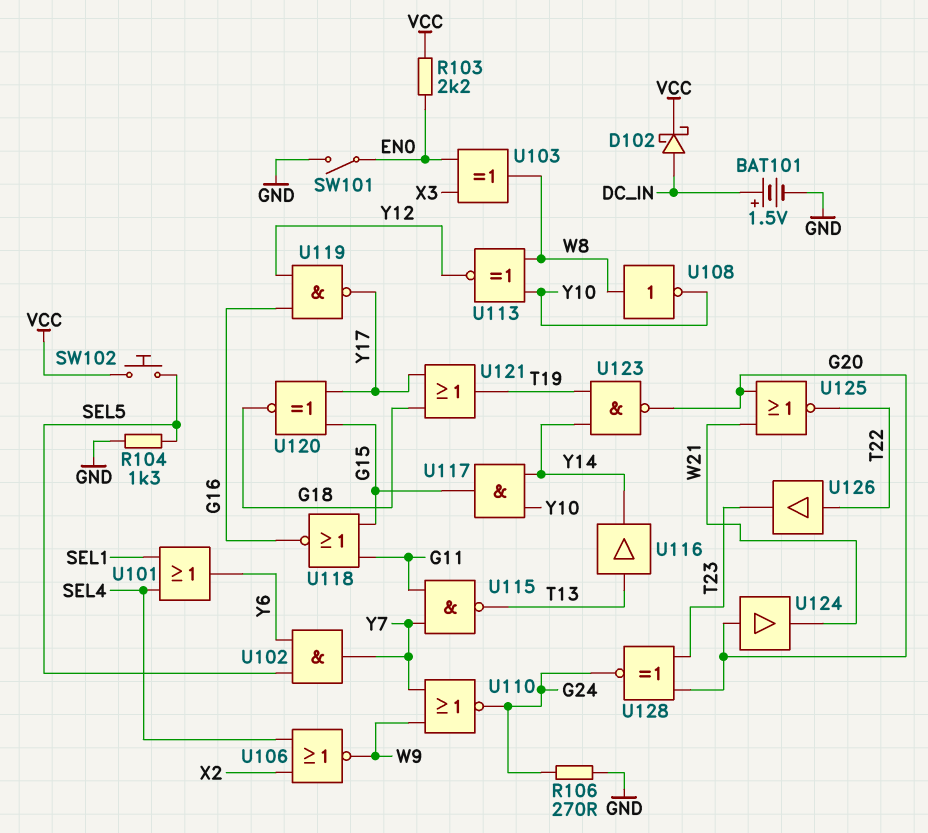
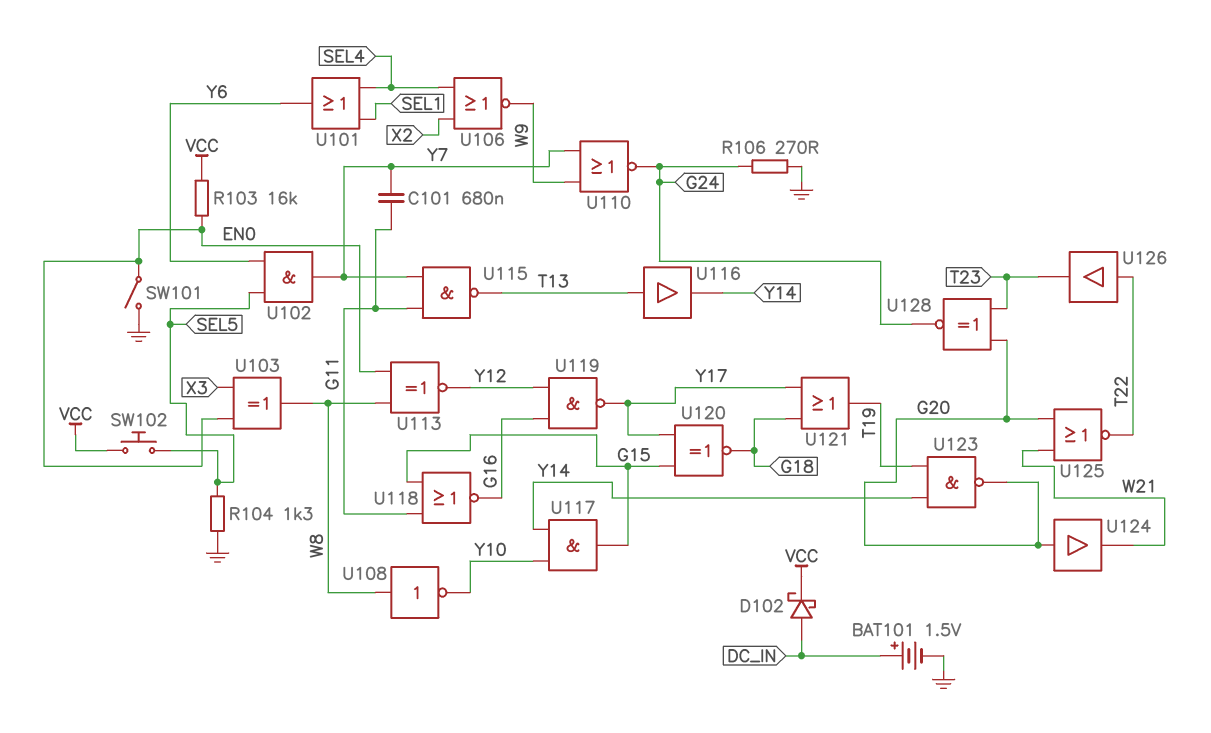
C101: none -> 680nF (G11, Y7)
R103: 2.2k (EN0, VCC) -> 16k (EN0, VCC)
U113: XNOR (in W8, in Y10, out Y12) -> XNOR (in EN0, in W8, out Y12)

